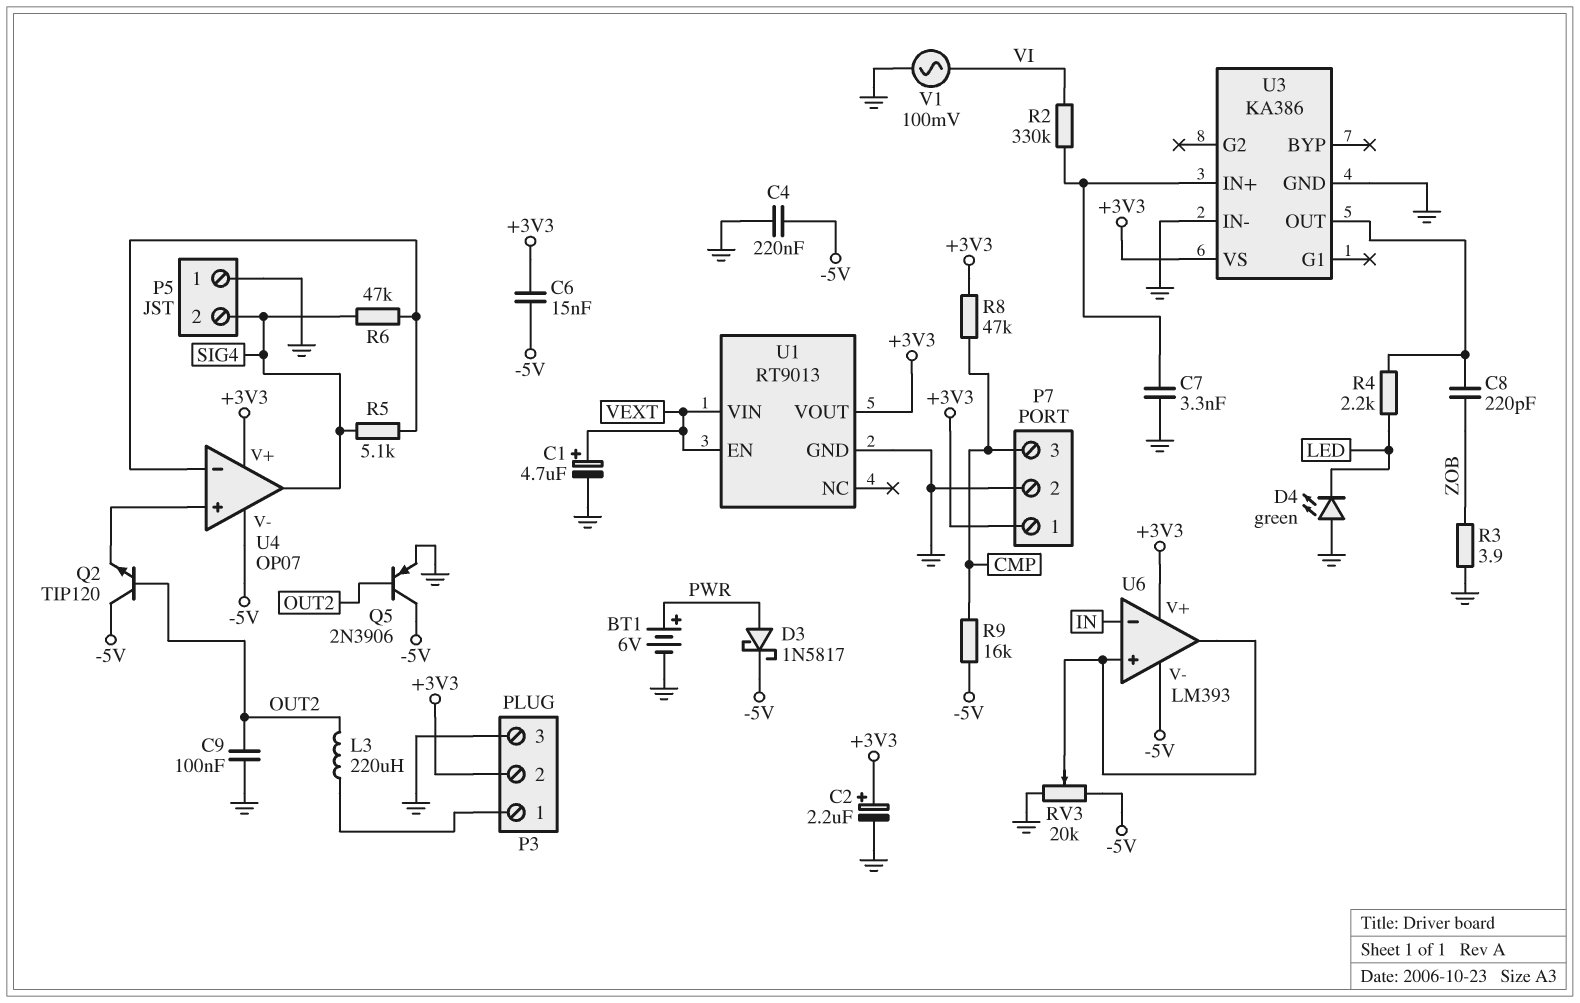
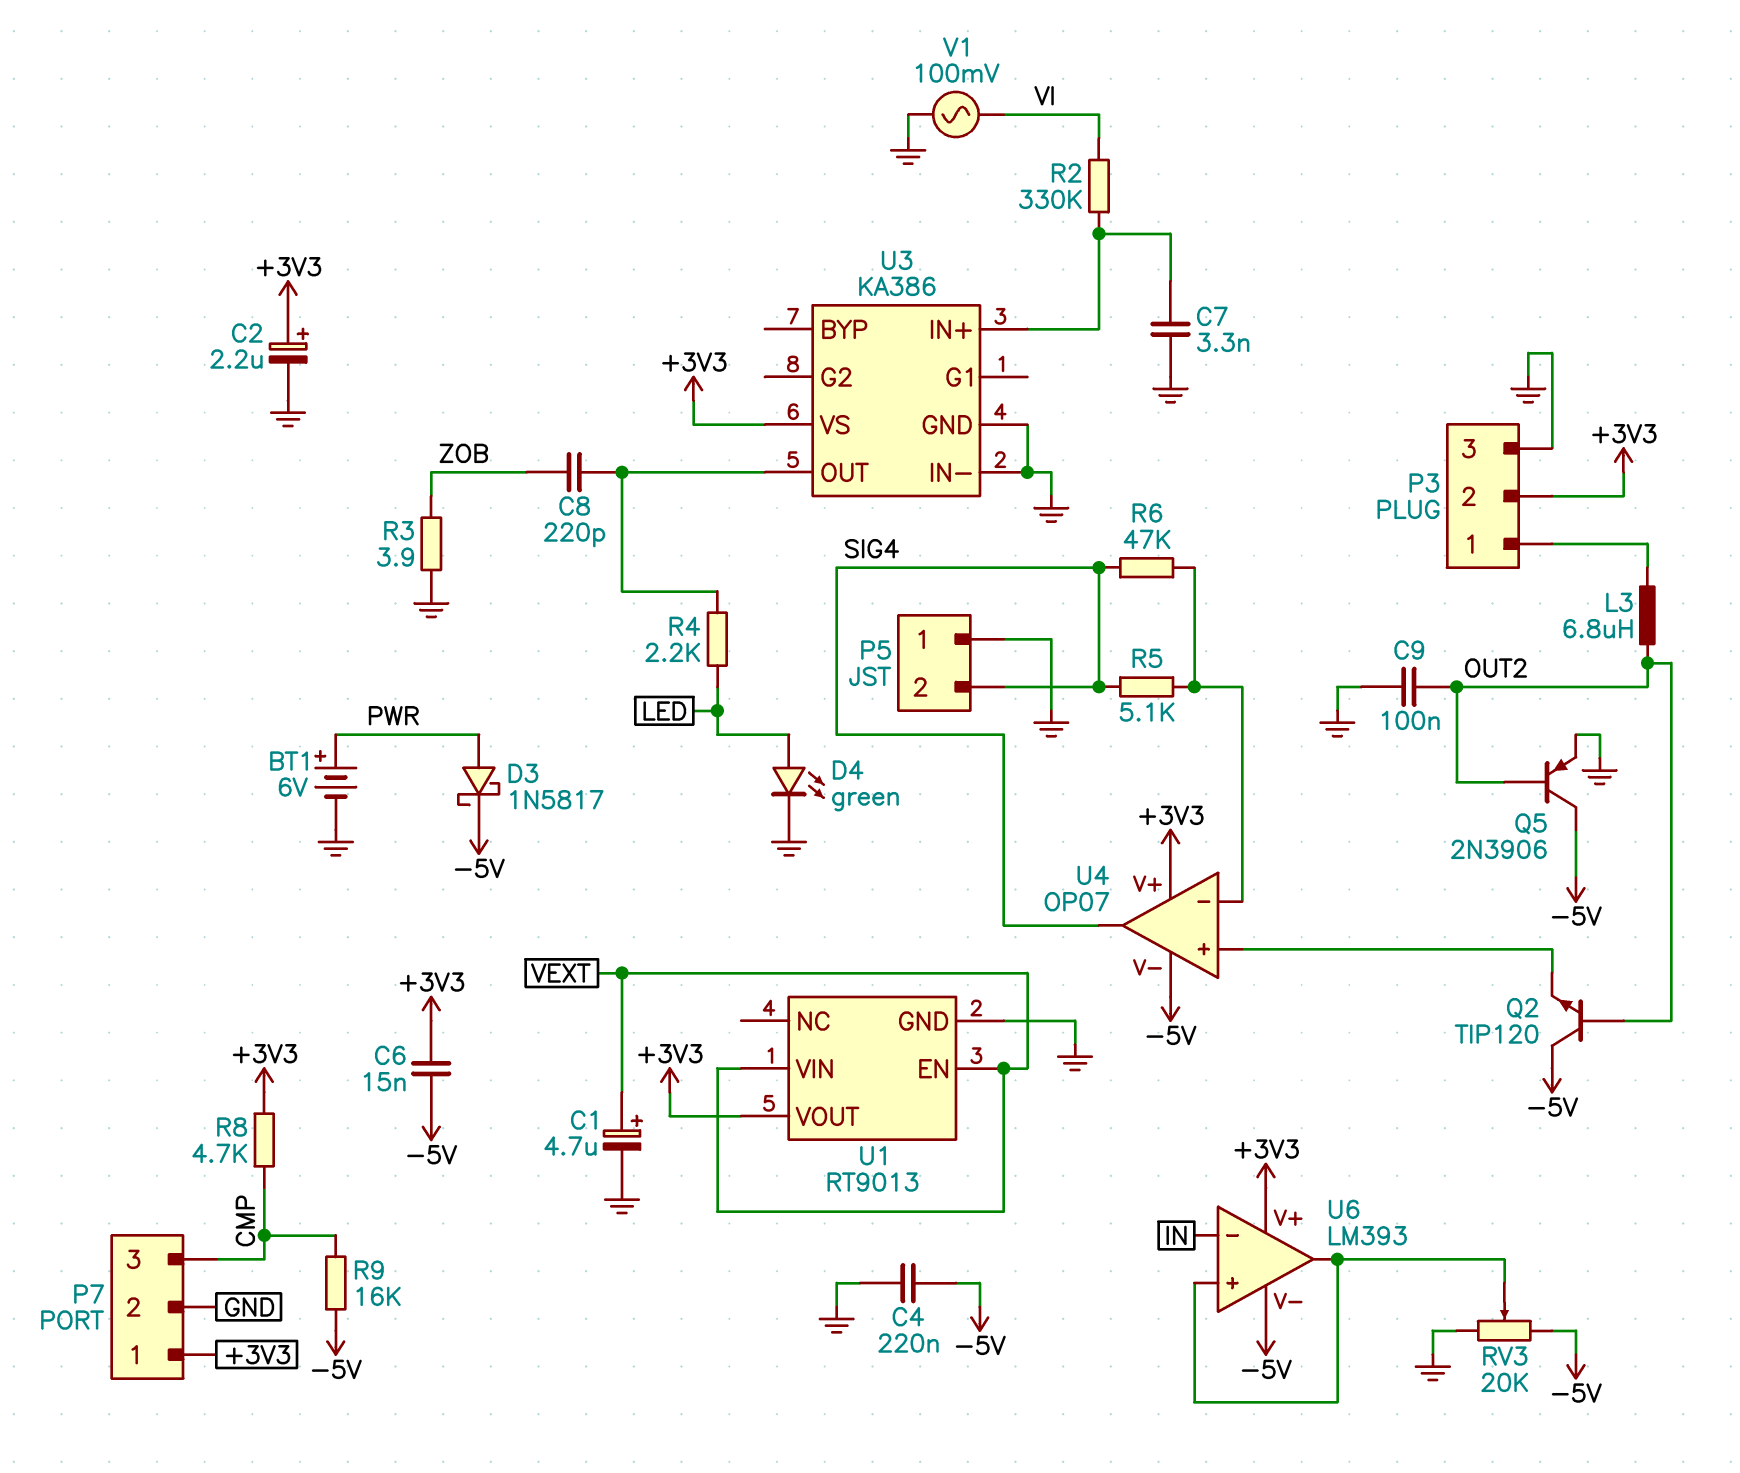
D4: LED green (A GND, K LED) -> LED green (A LED, K GND)
L3: 220uH (OUT2, P3/1) -> 6.8uH (OUT2, P3/1)
R8: 47k (+3V3, CMP) -> 4.7k (+3V3, CMP)

